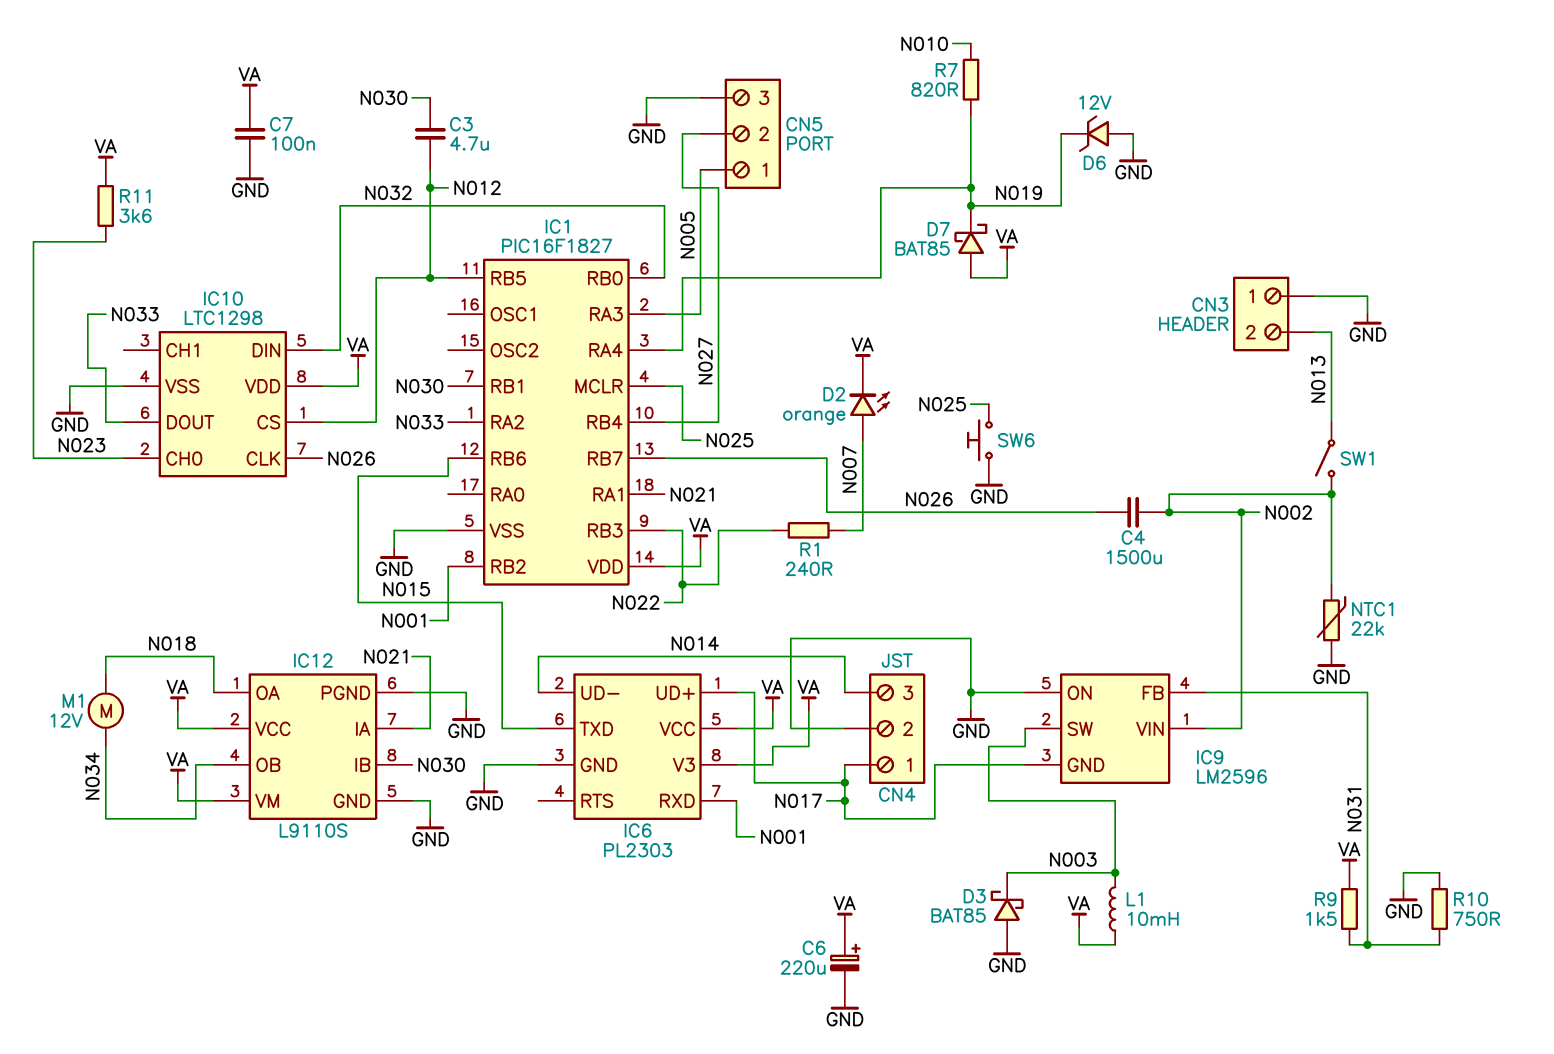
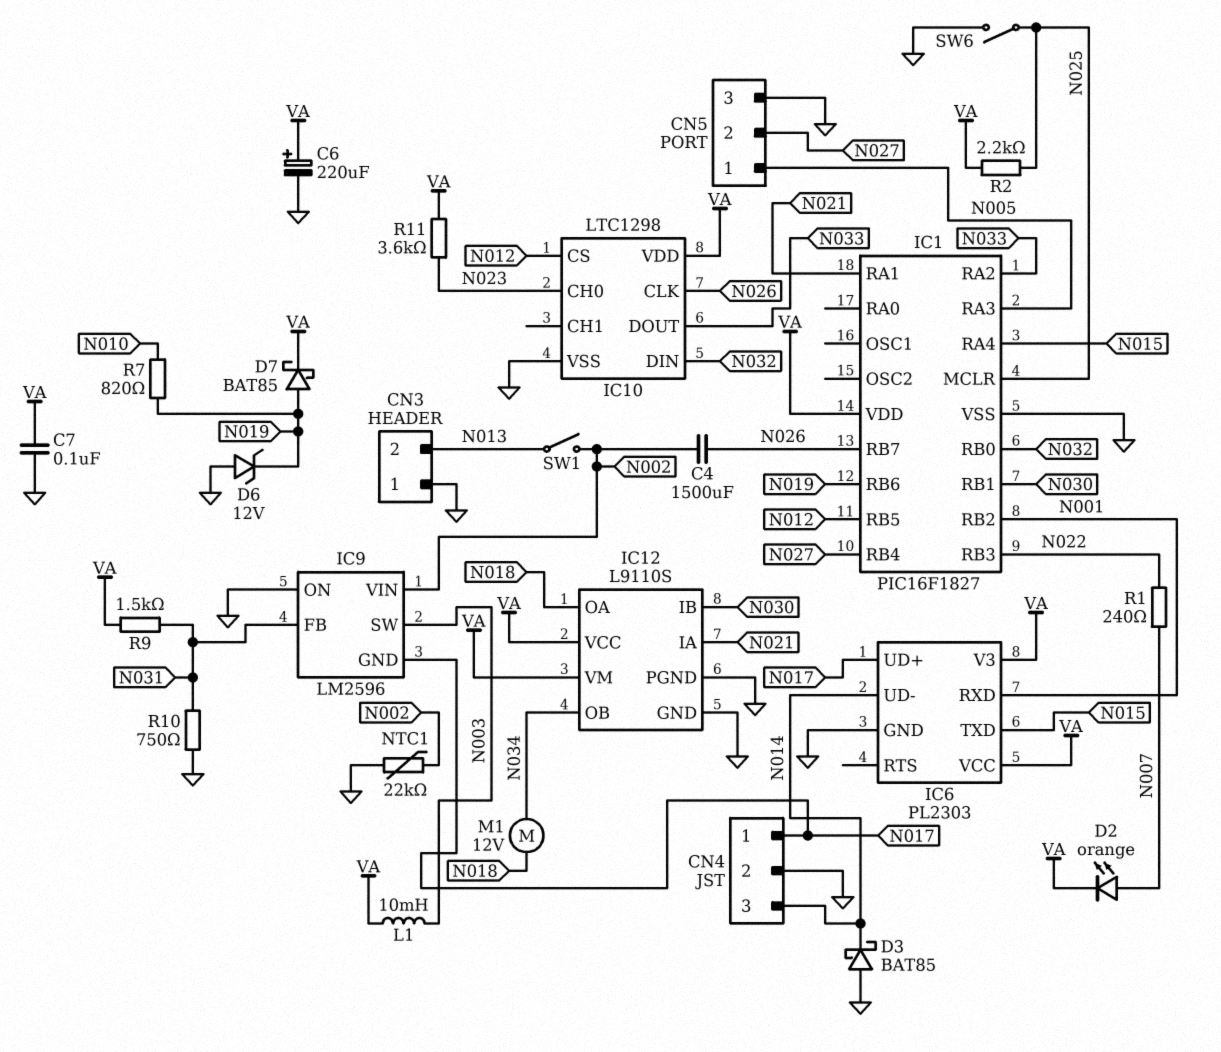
C3: 4.7uF (N012, N030) -> none
D3: schottky BAT85 (A GND, K N003) -> schottky BAT85 (A GND, K N014)
D7: schottky BAT85 (A VA, K N019) -> schottky BAT85 (A N019, K VA)
IC1 pin RA4: N019 -> N015
IC1 pin RB6: N015 -> N019
R2: none -> 2.2k (N025, VA)
SW6: button (GND, N025) -> switch (GND, N025)

